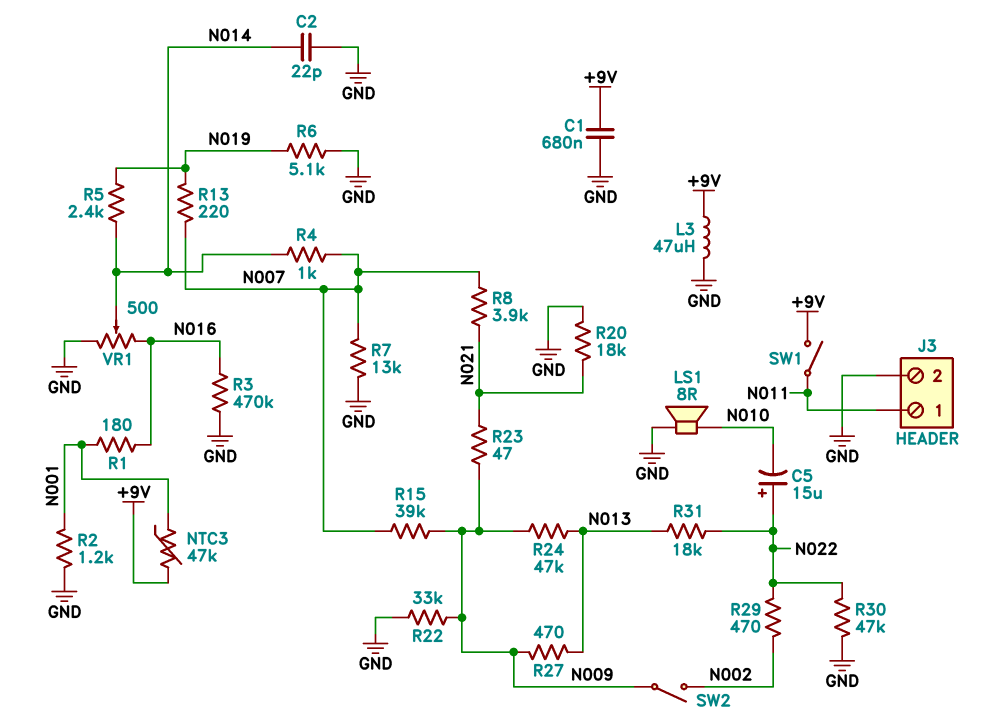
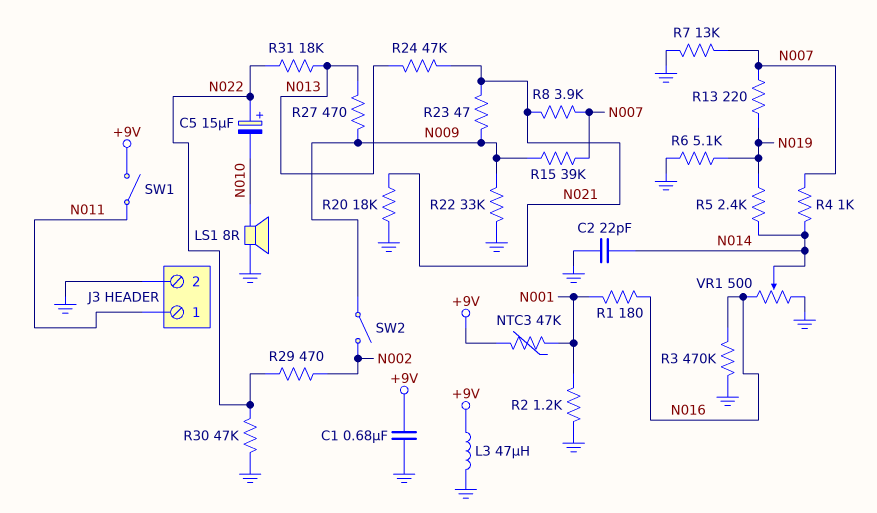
R24: 47k (N009, N013) -> 47k (N013, N021)

